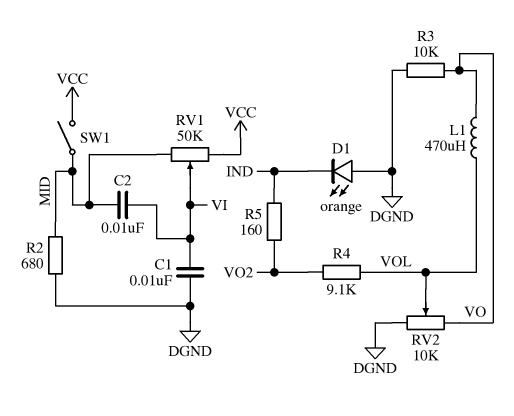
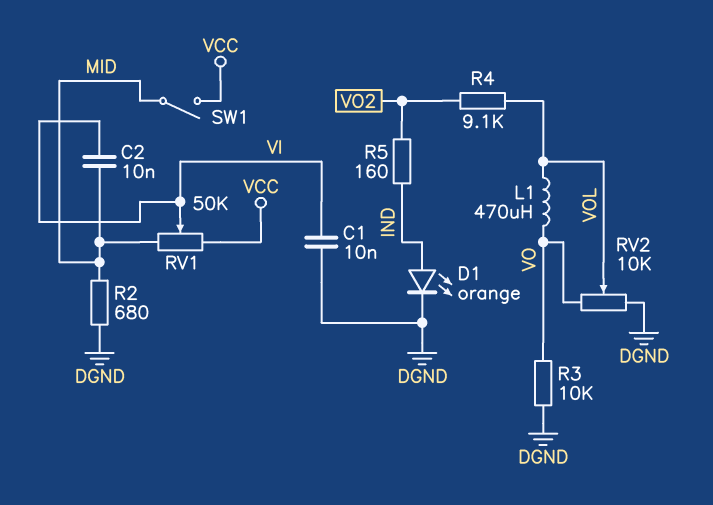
D1: LED orange (A DGND, K IND) -> LED orange (A IND, K DGND)

